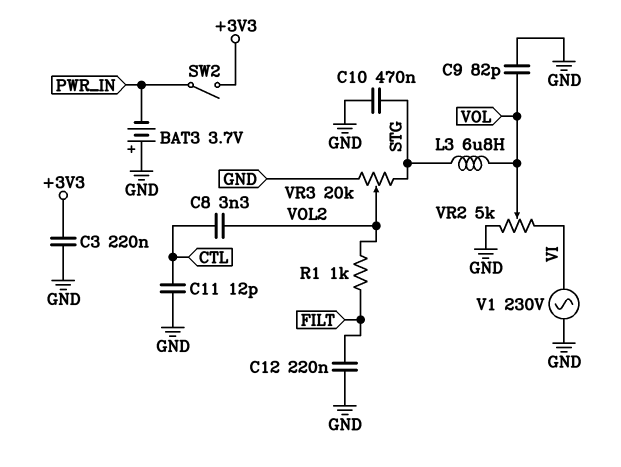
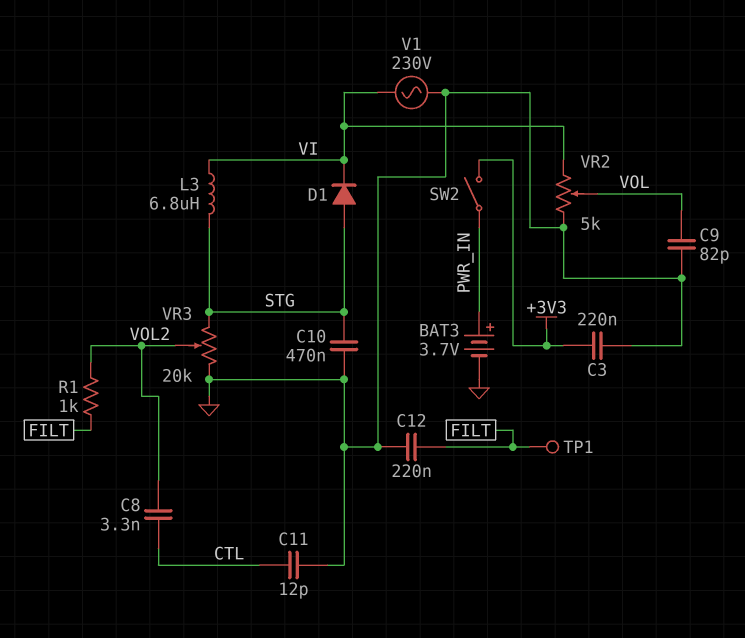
BAT3: 3.7V (plus GND, minus PWR_IN) -> 3.7V (plus PWR_IN, minus GND)
D1: none -> diode (A STG, K VI)
L3: 6.8uH (STG, VOL) -> 6.8uH (STG, VI)
TP1: none -> test point (FILT)

